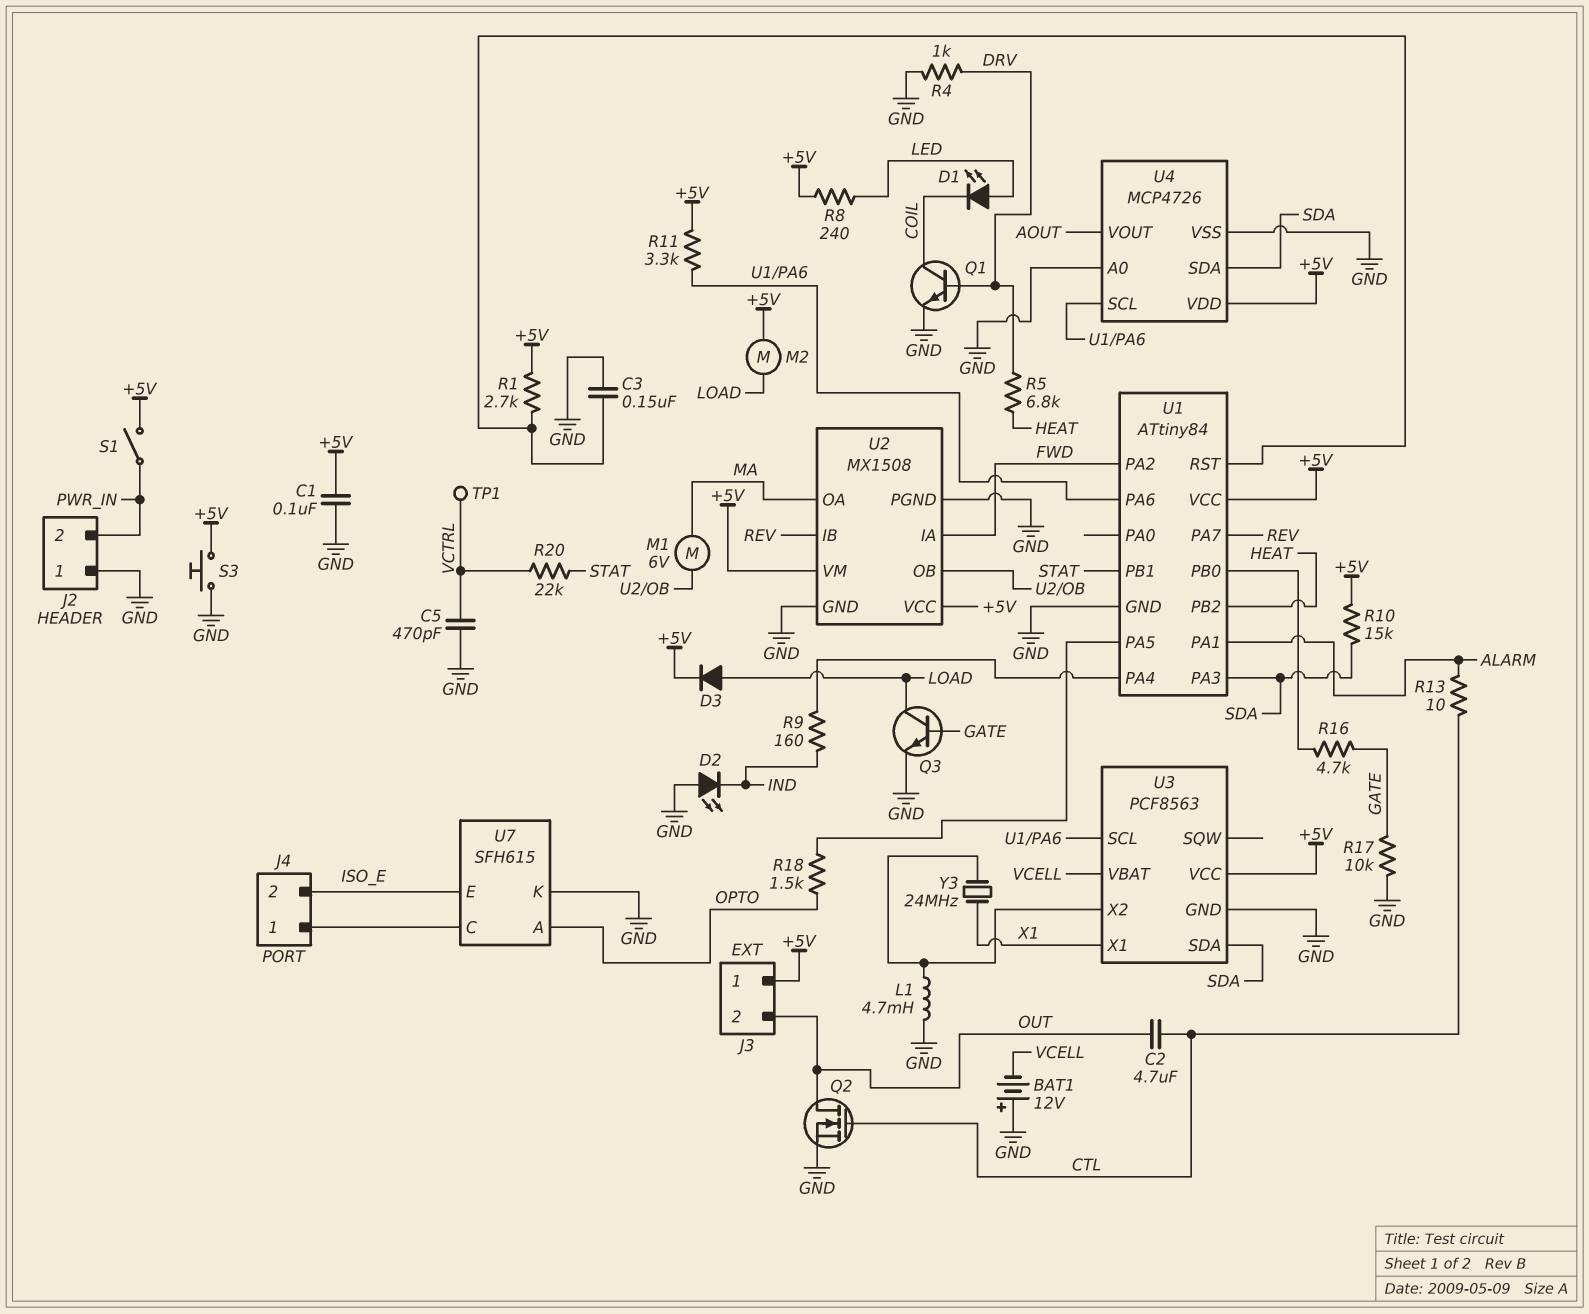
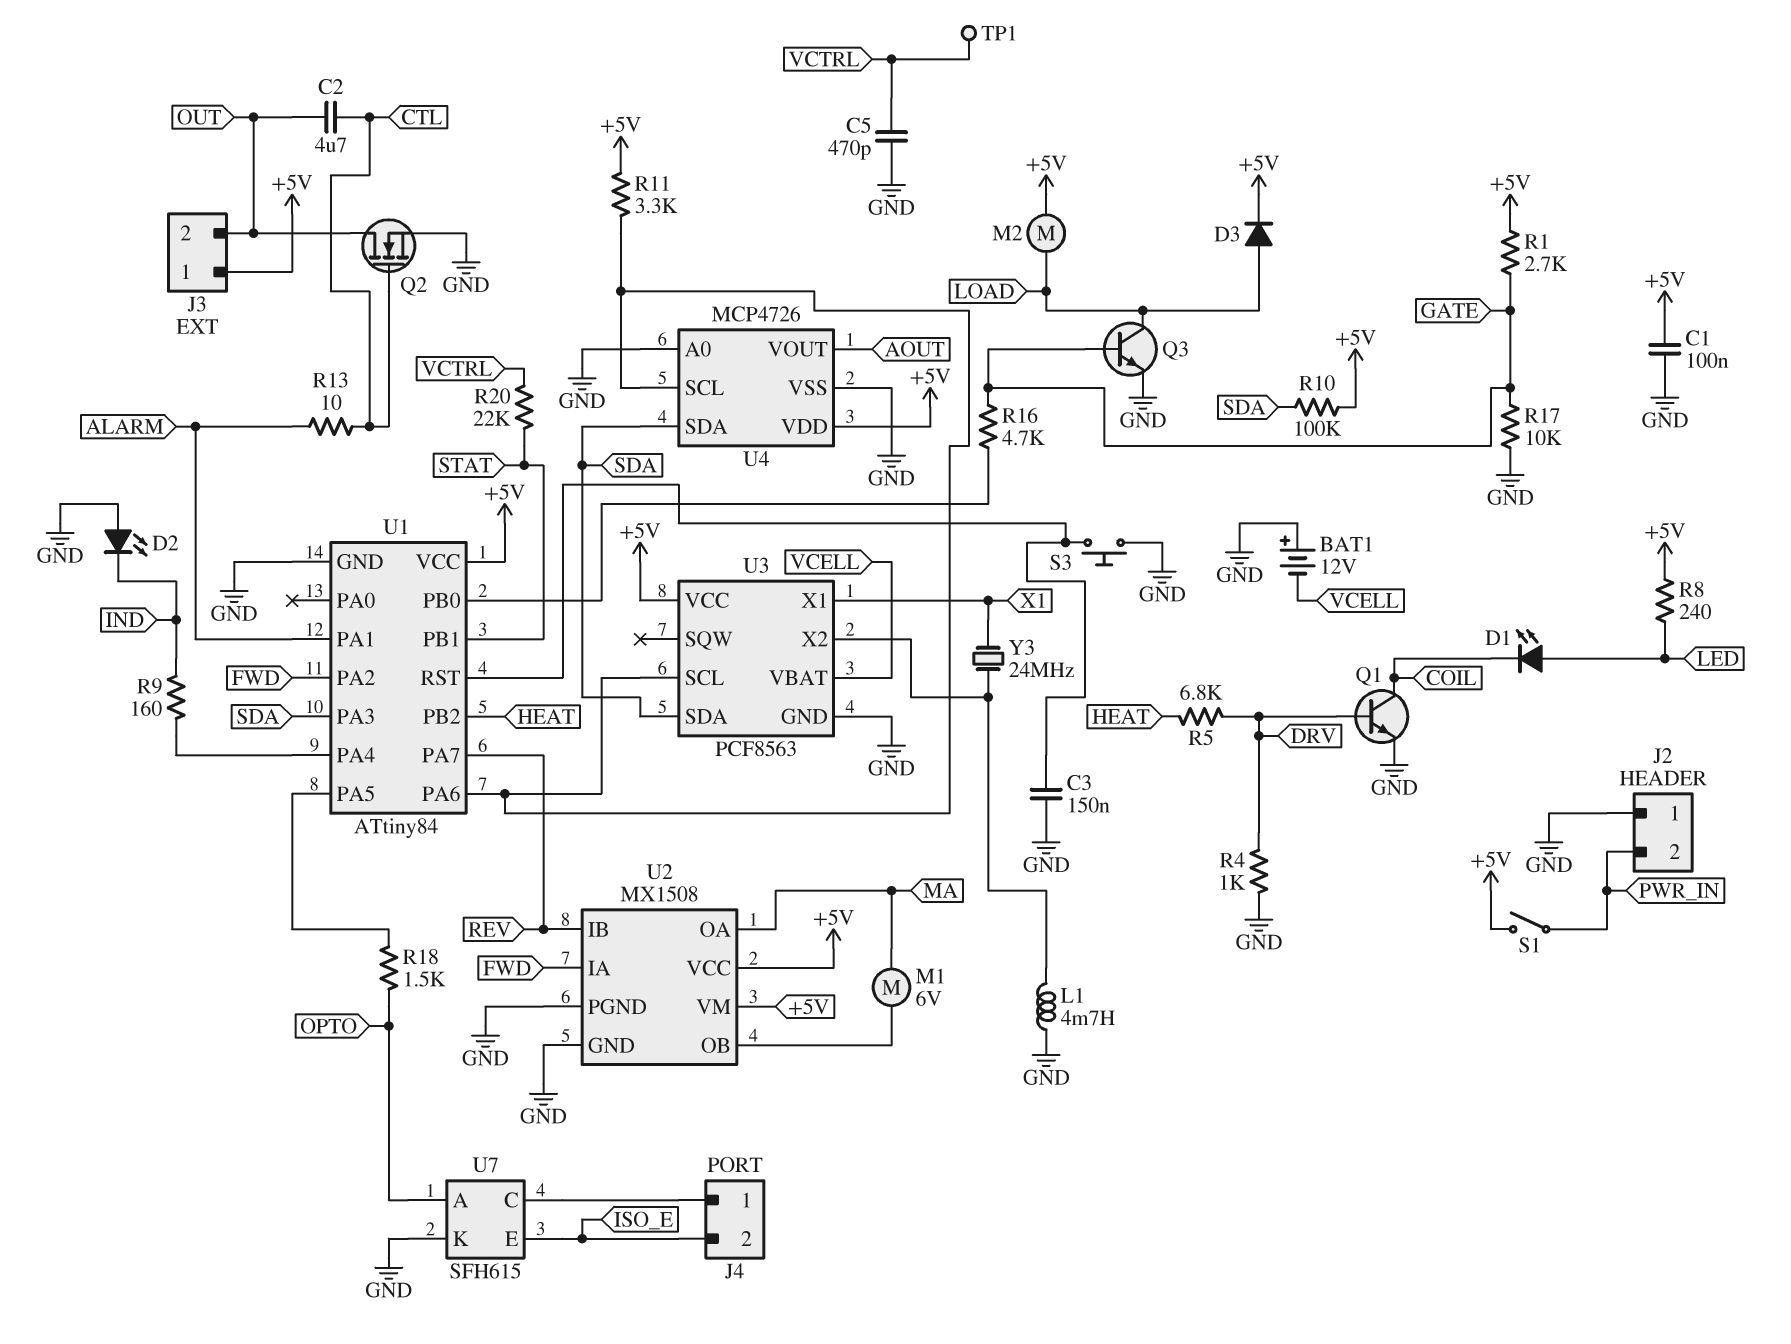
R1: 2.7k (+5V, U1/RST) -> 2.7k (+5V, GATE)
R10: 15k (+5V, SDA) -> 100k (+5V, SDA)
S3: button (+5V, GND) -> button (GND, U1/RST)

